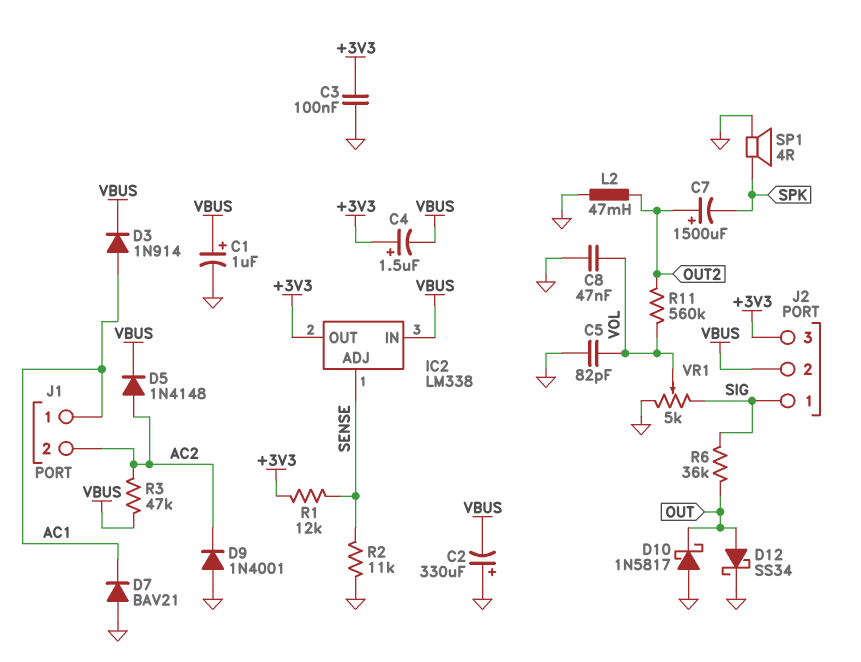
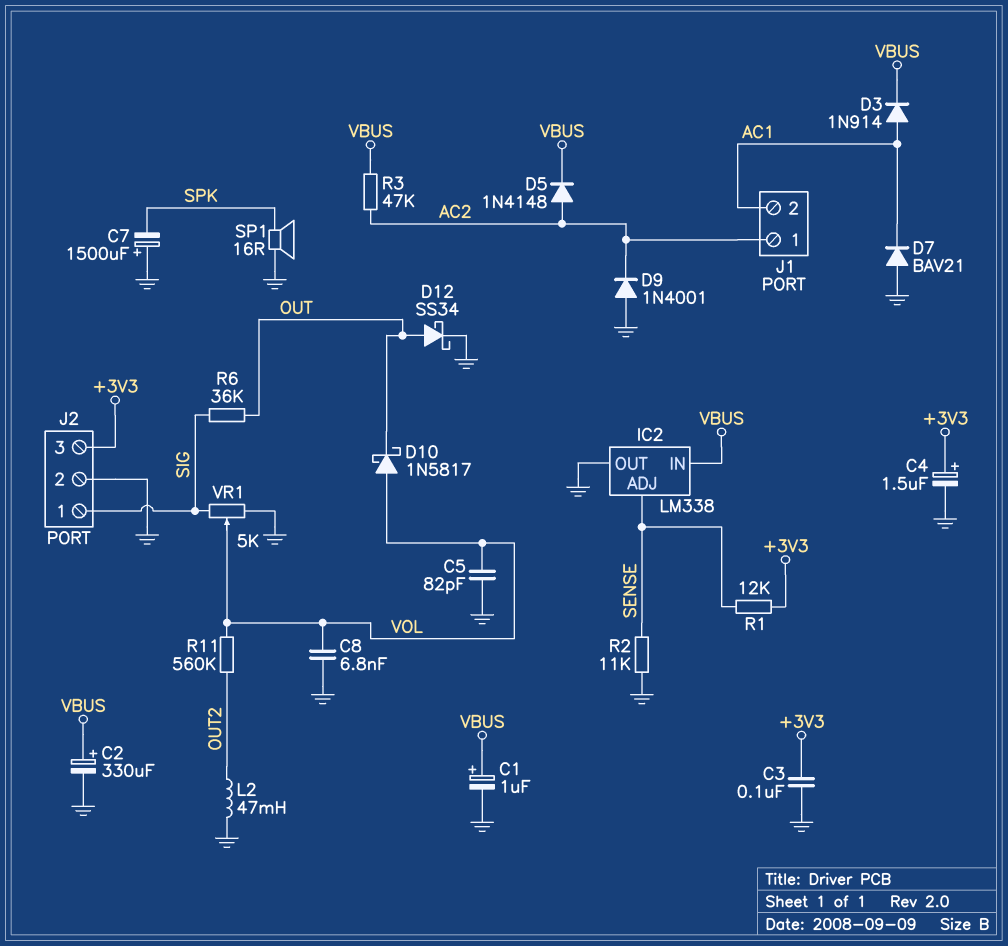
C2: 330uF (plus GND, minus VBUS) -> 330uF (plus VBUS, minus GND)
C4: 1.5uF (plus +3V3, minus VBUS) -> 1.5uF (plus +3V3, minus GND)
C7: 1500uF (plus OUT2, minus SPK) -> 1500uF (plus GND, minus SPK)
C8: 47nF (GND, VOL) -> 6.8nF (GND, VOL)
D10: schottky 1N5817 (A GND, K OUT) -> schottky 1N5817 (A VOL, K OUT)
IC2 pin OUT: +3V3 -> GND
J1 pin 1: AC1 -> AC2
J1 pin 2: AC2 -> AC1
J2 pin 2: VBUS -> GND
SP1: speaker 4R (GND, SPK) -> speaker 16R (GND, SPK)

